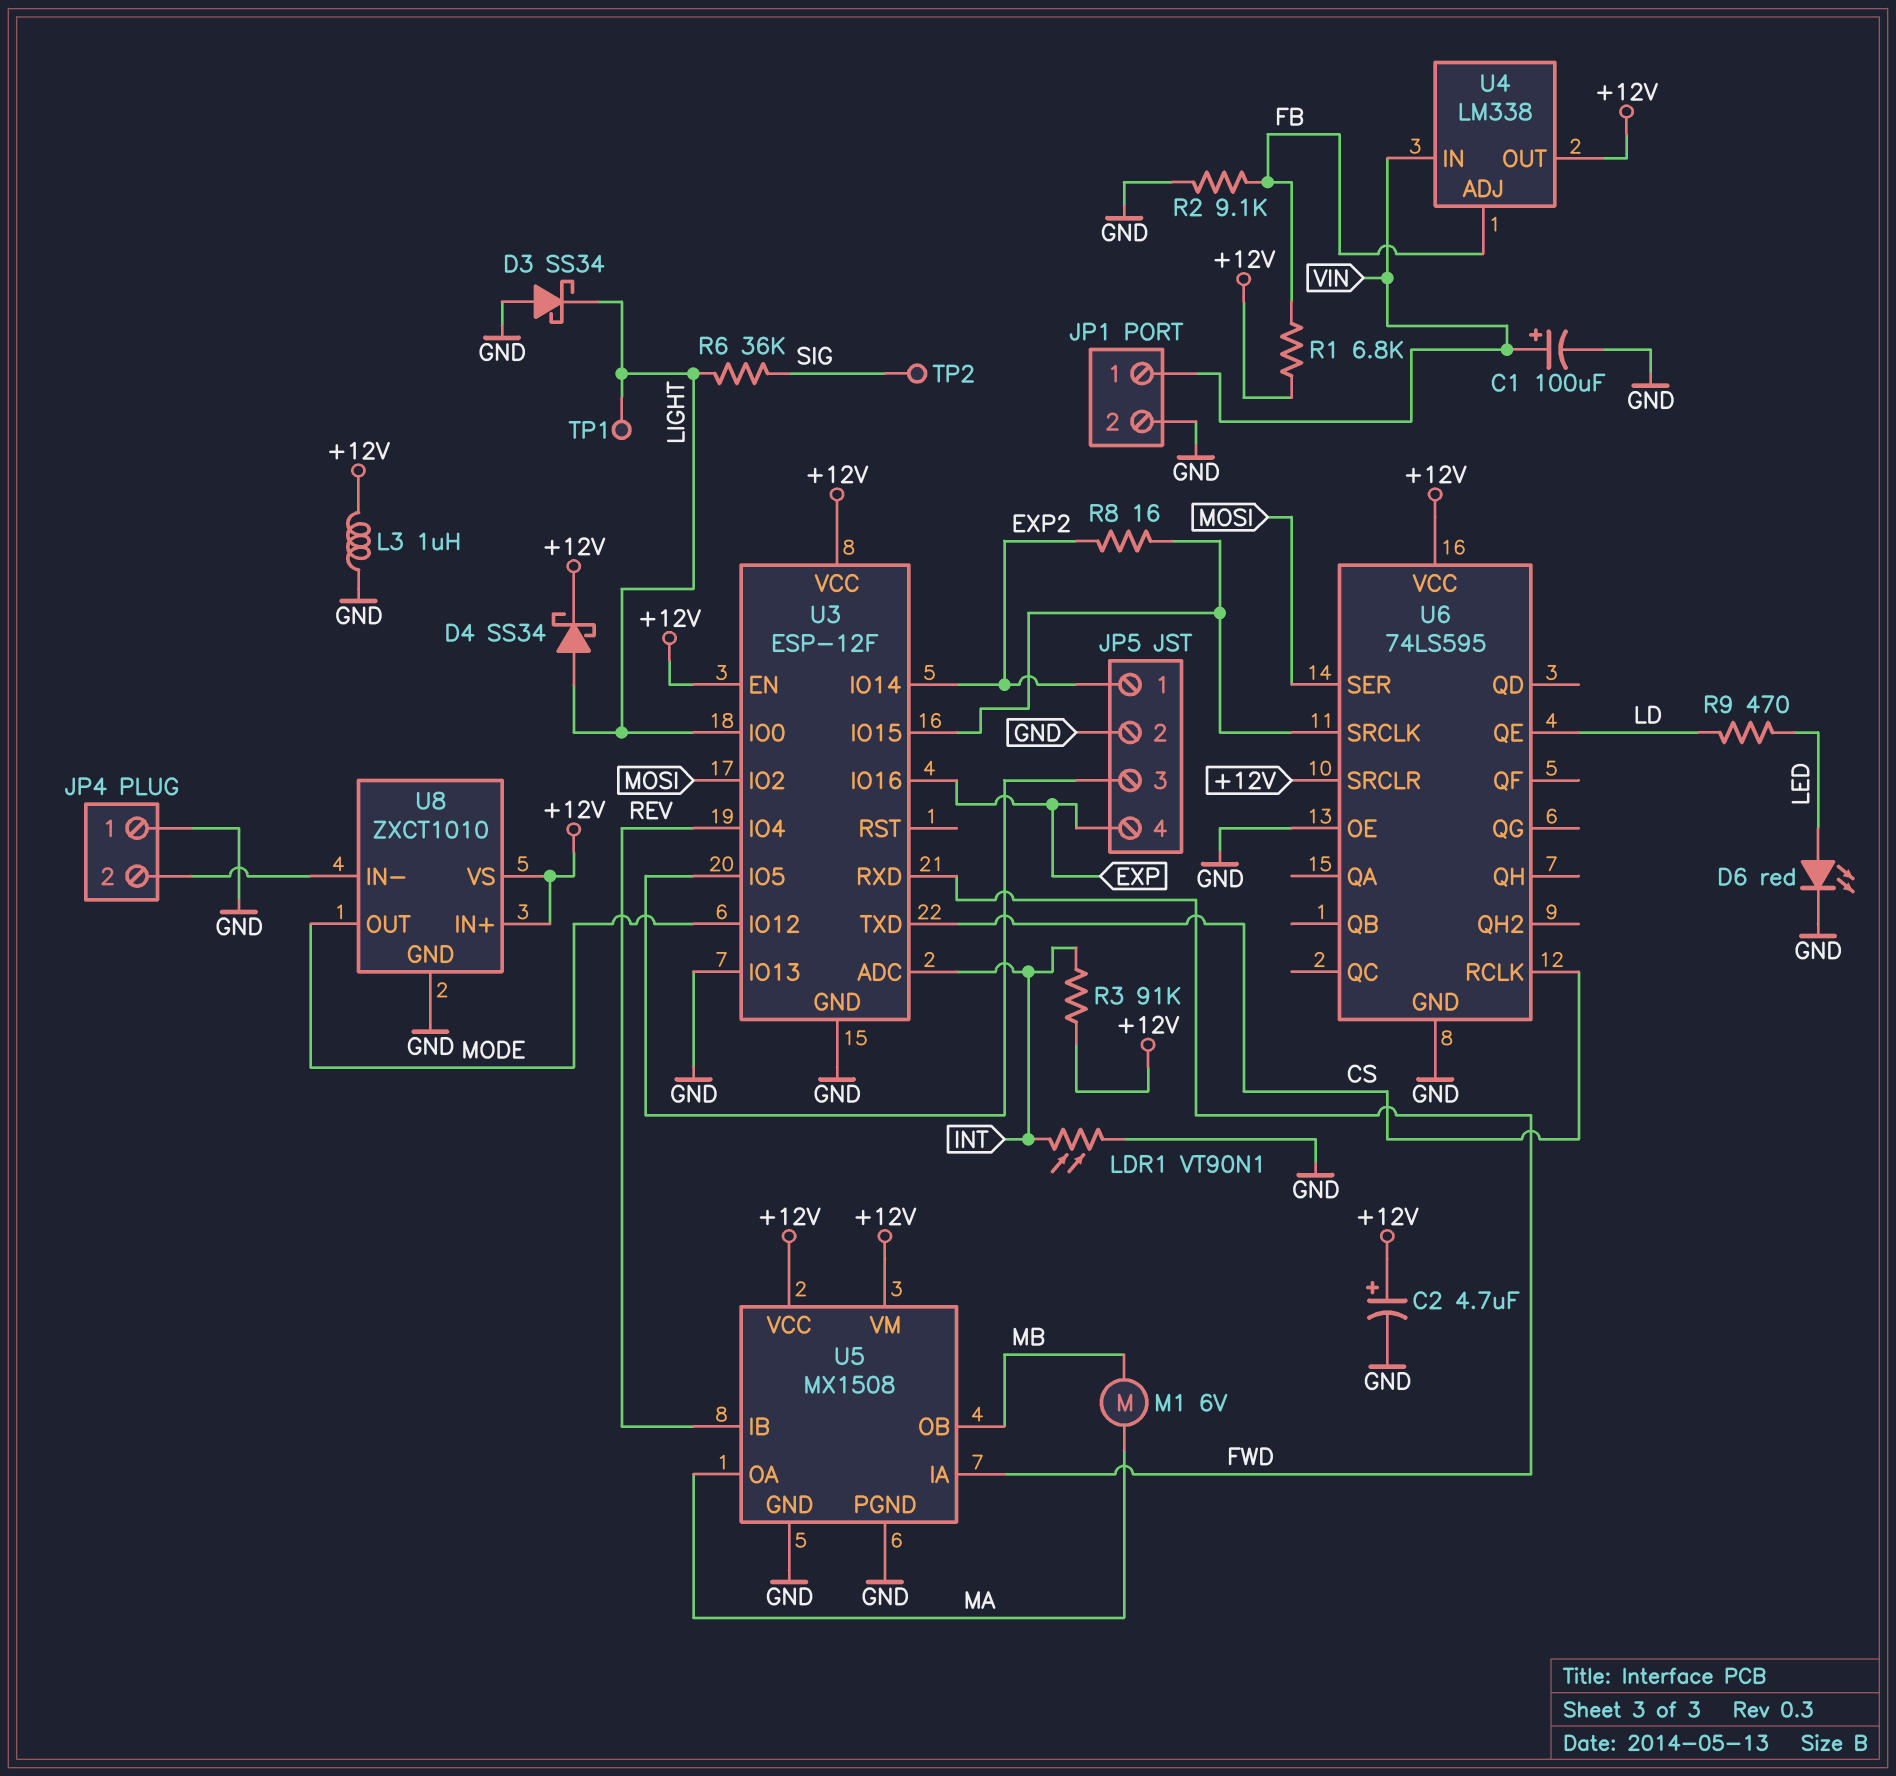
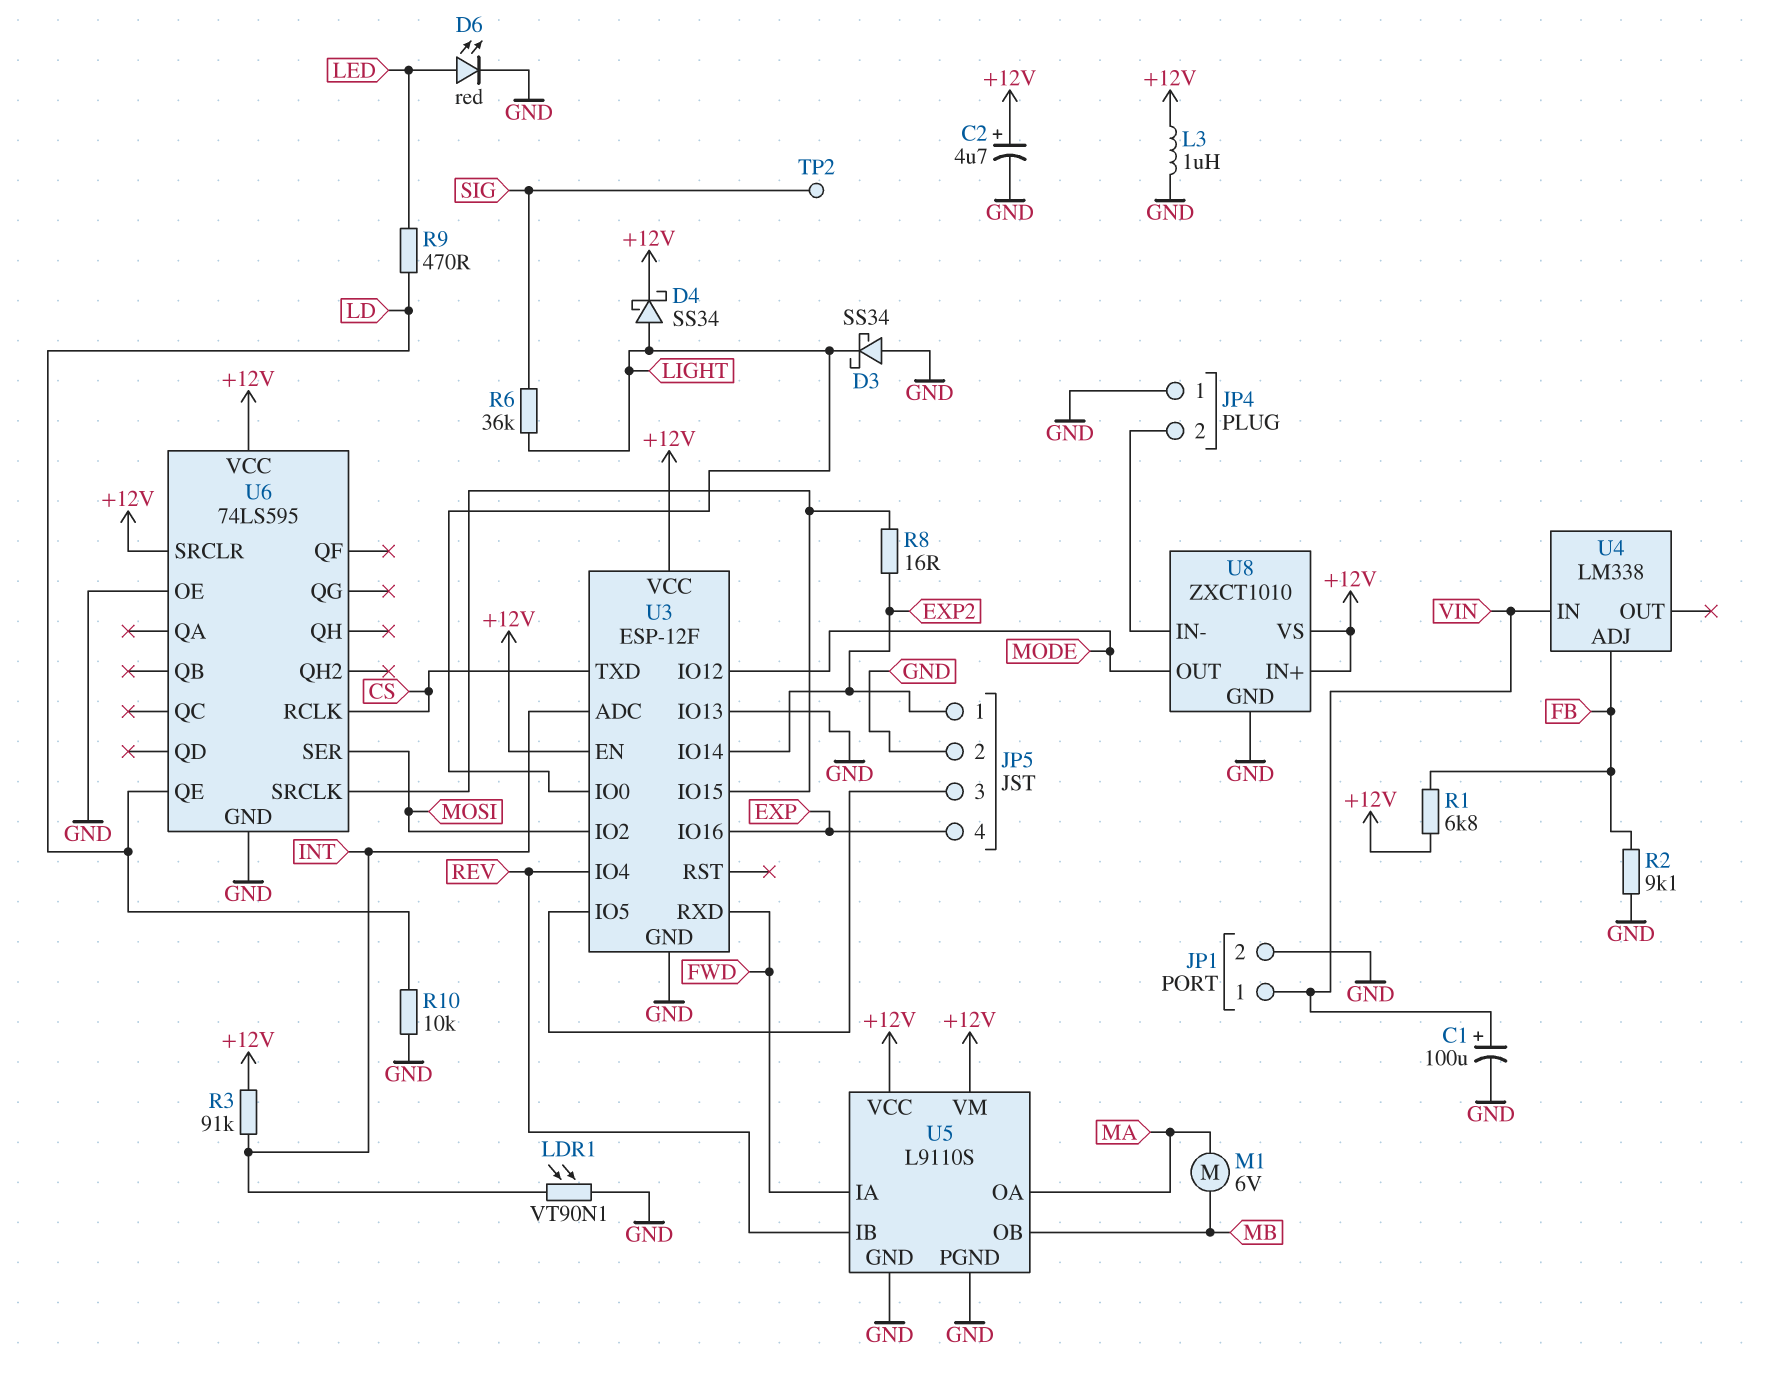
R10: none -> 10k (GND, LD)
TP1: test point (LIGHT) -> none
U4 pin OUT: +12V -> none
U5: MX1508 -> L9110S

